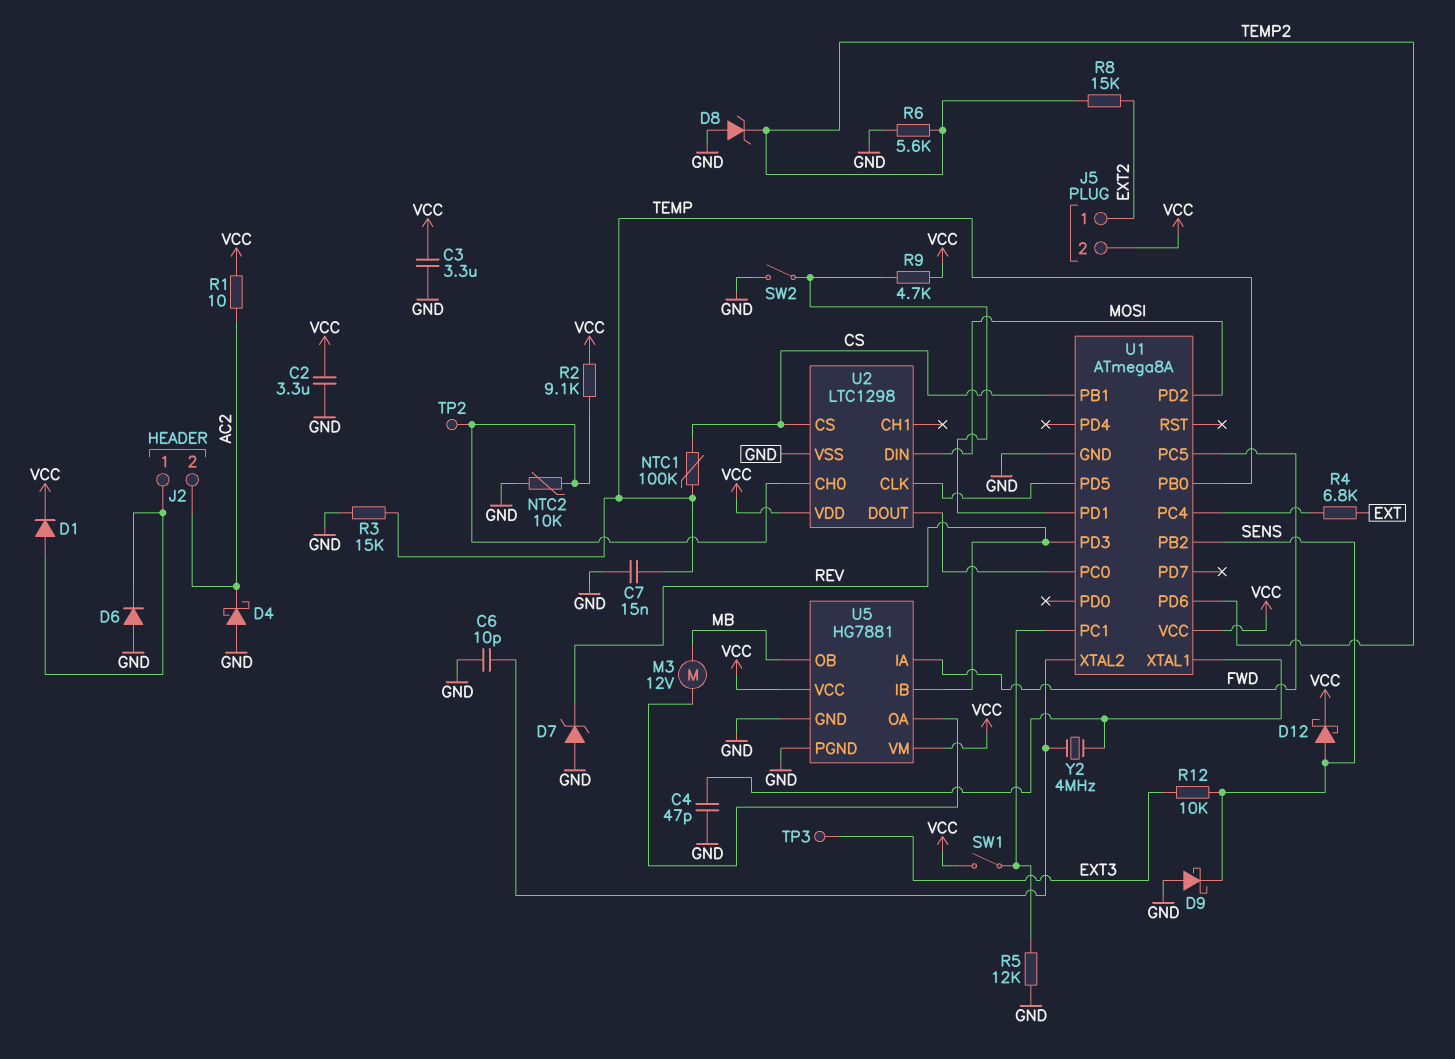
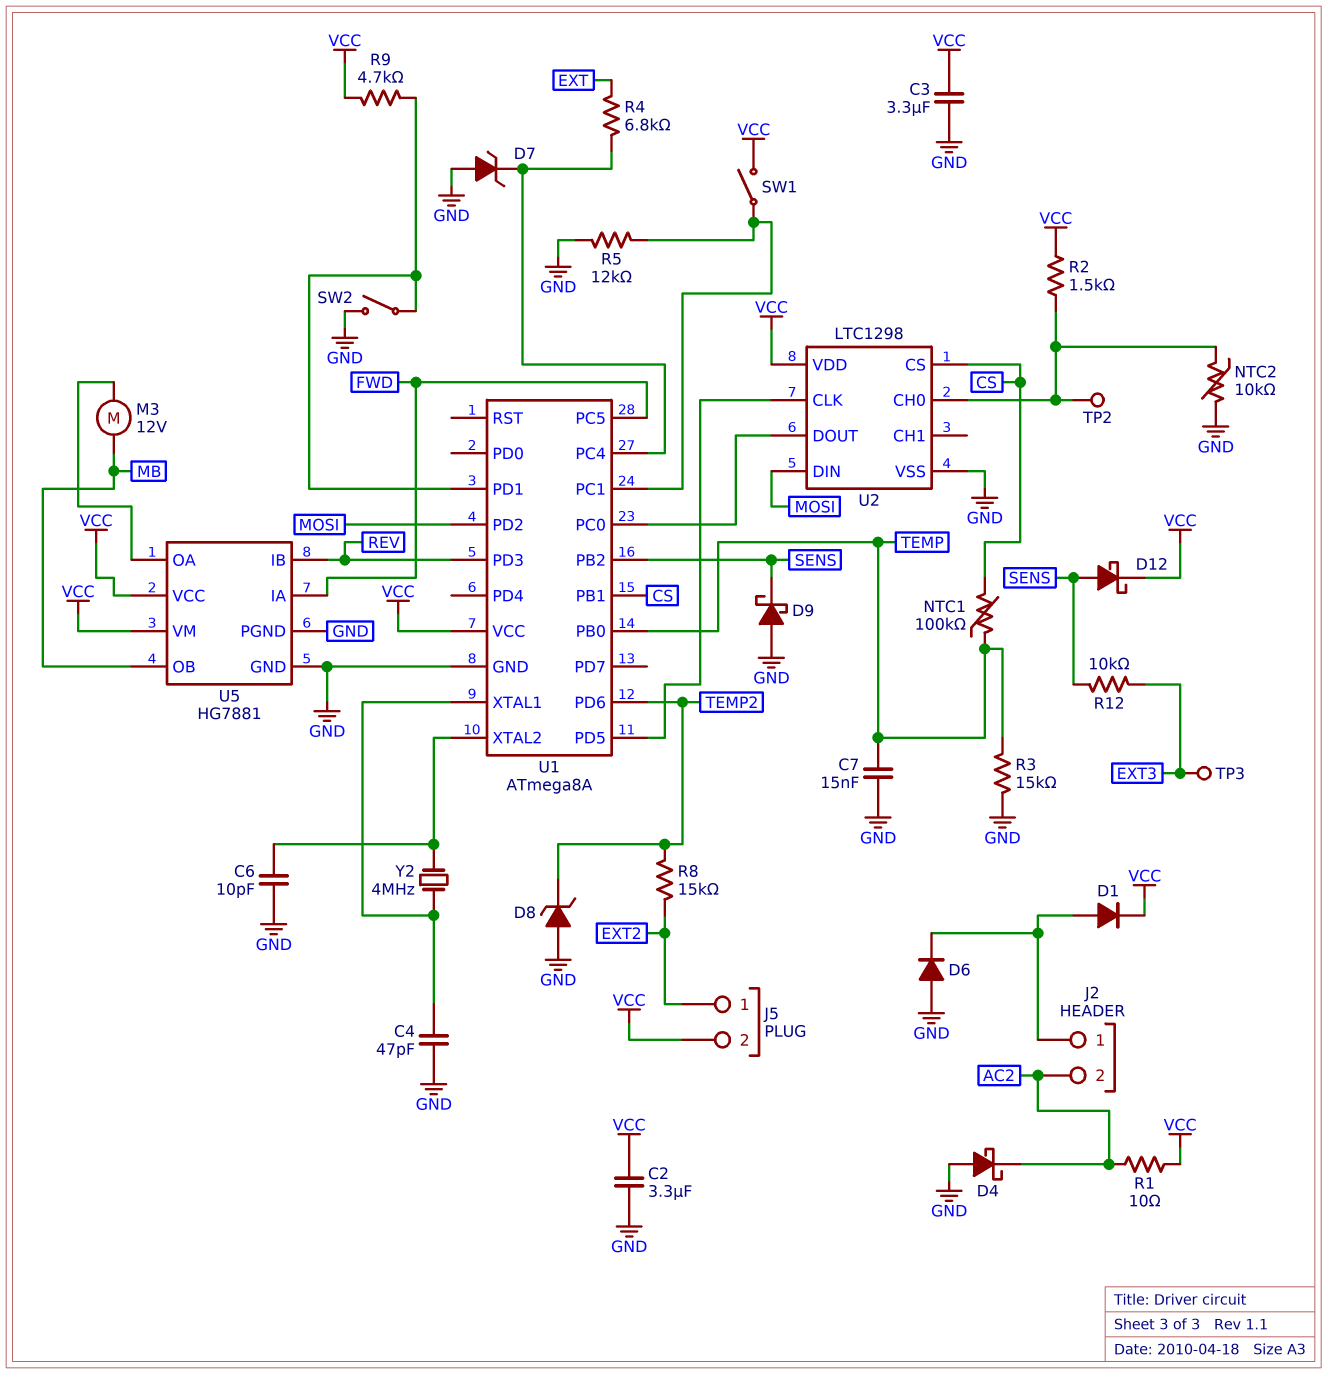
D7: zener (A GND, K REV) -> zener (A GND, K U1/PC4)
R2: 9.1k (U2/CH0, VCC) -> 1.5k (U2/CH0, VCC)
R6: 5.6k (GND, TEMP2) -> none

